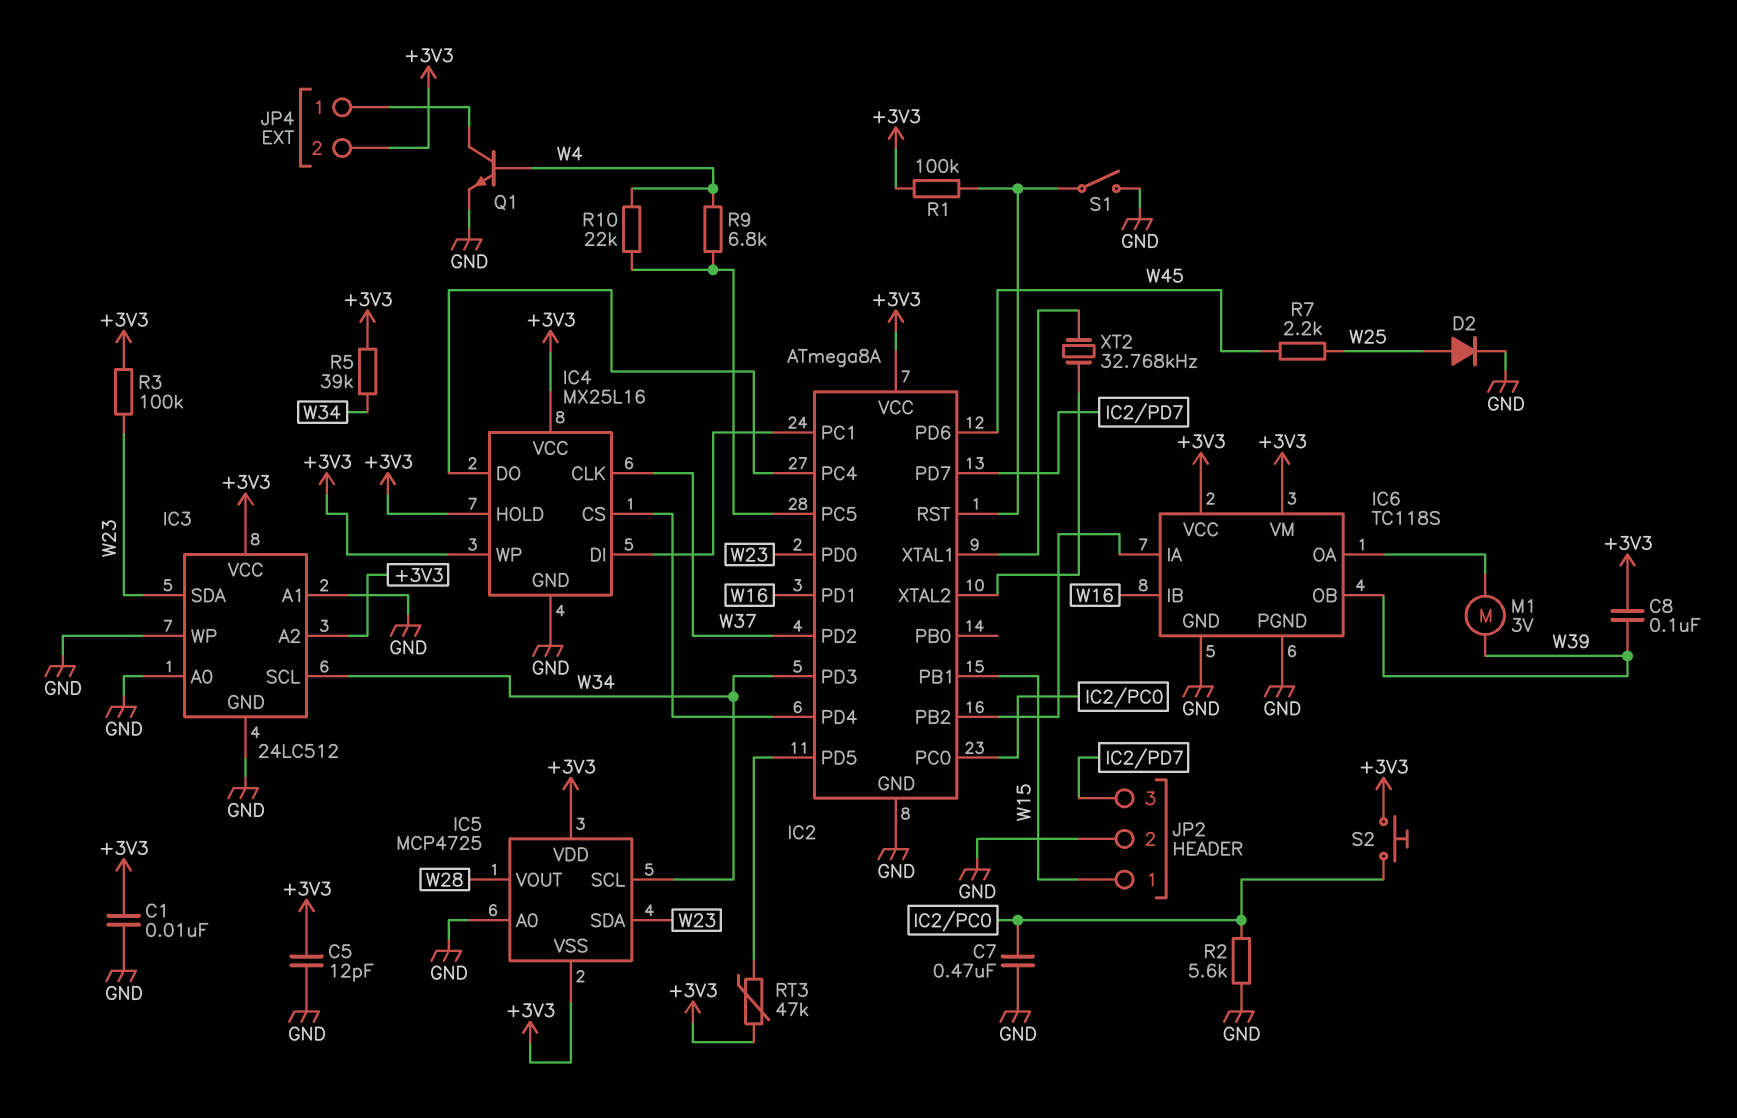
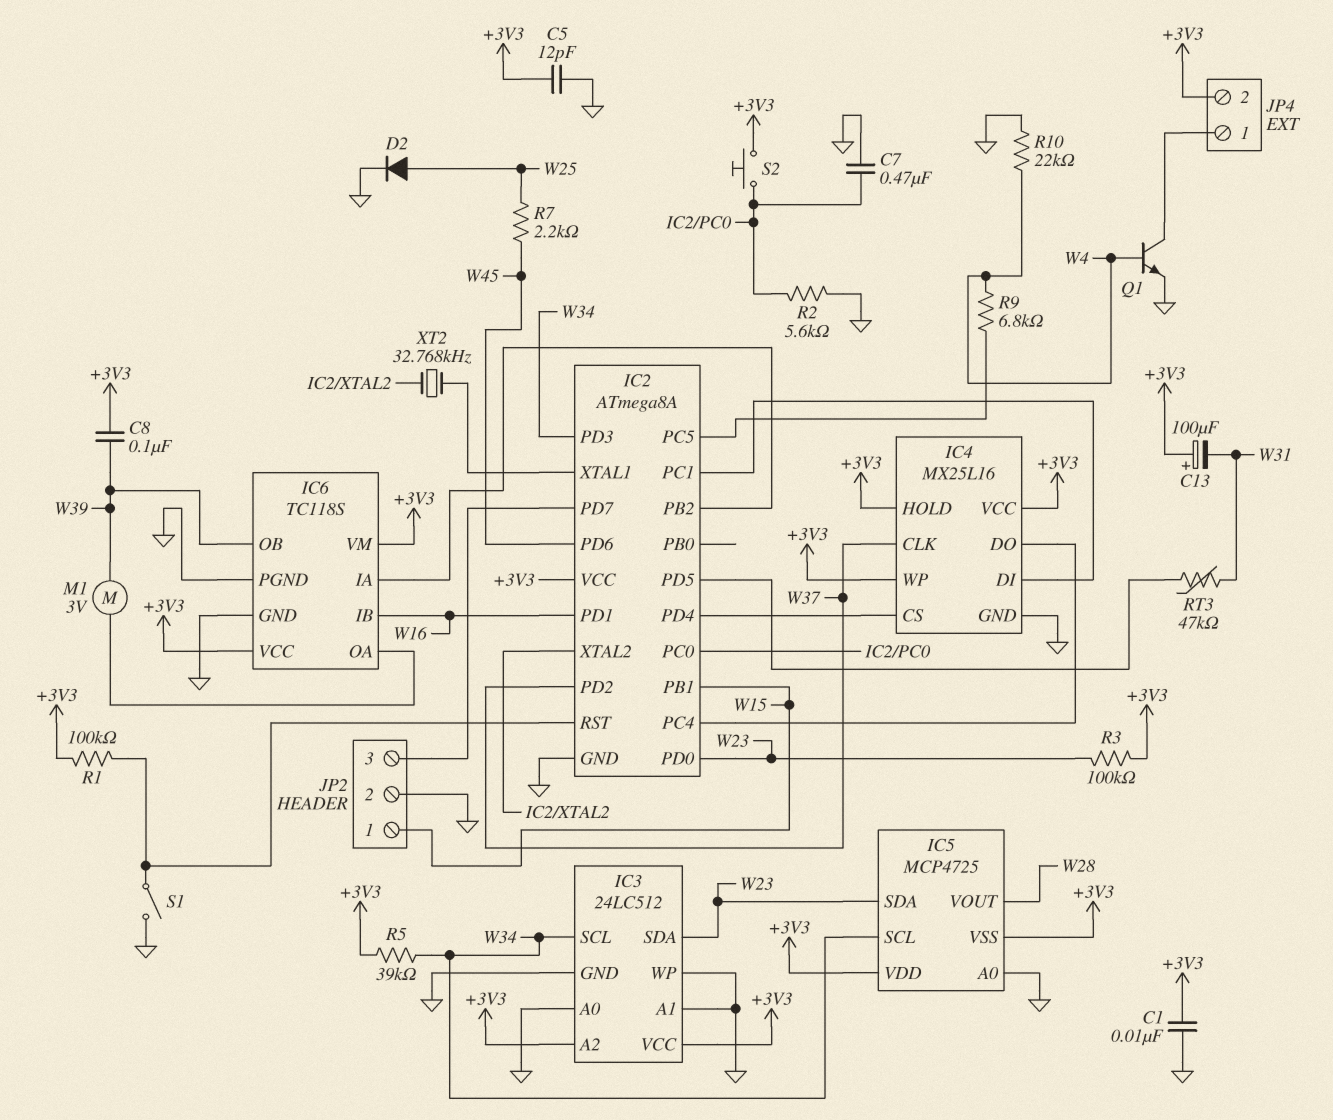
C13: none -> 100uF (plus +3V3, minus W31)
R10: 22k (IC2/PC5, W4) -> 22k (GND, W4)
RT3: 47k (+3V3, IC2/PD5) -> 47k (IC2/PD5, W31)

